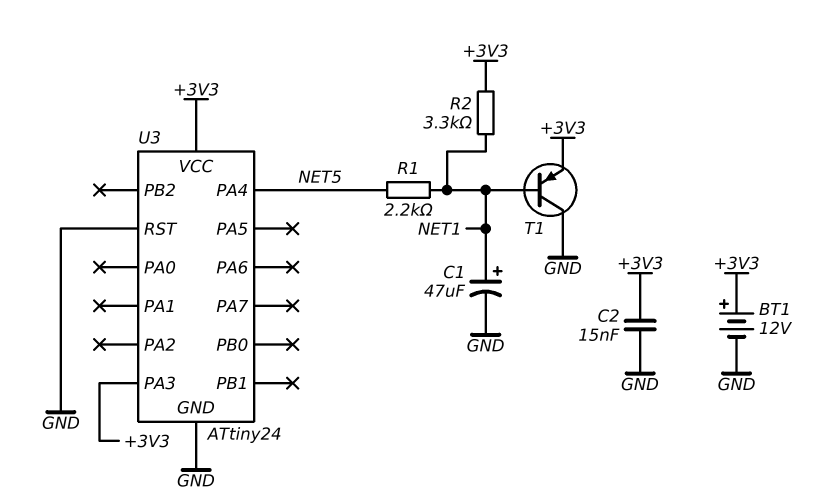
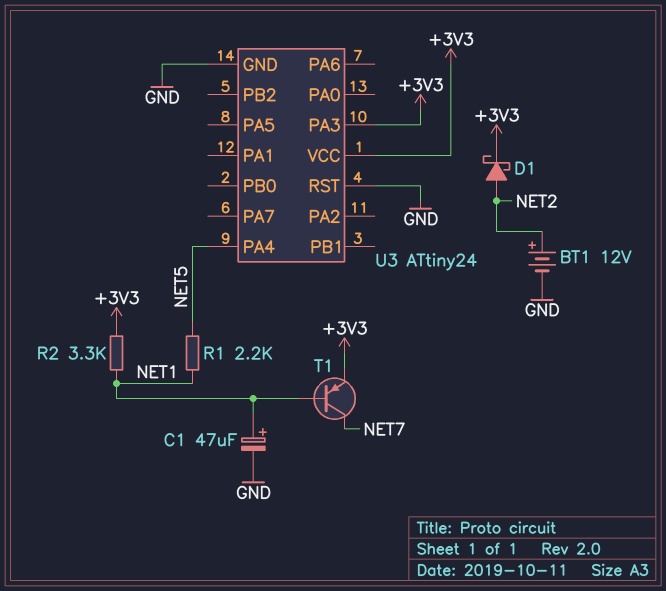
BT1: 12V (plus +3V3, minus GND) -> 12V (plus NET2, minus GND)
C2: 15nF (+3V3, GND) -> none
D1: none -> schottky (A NET2, K +3V3)
T1: PNP (B NET1, C GND, E +3V3) -> PNP (B NET1, C NET7, E +3V3)

